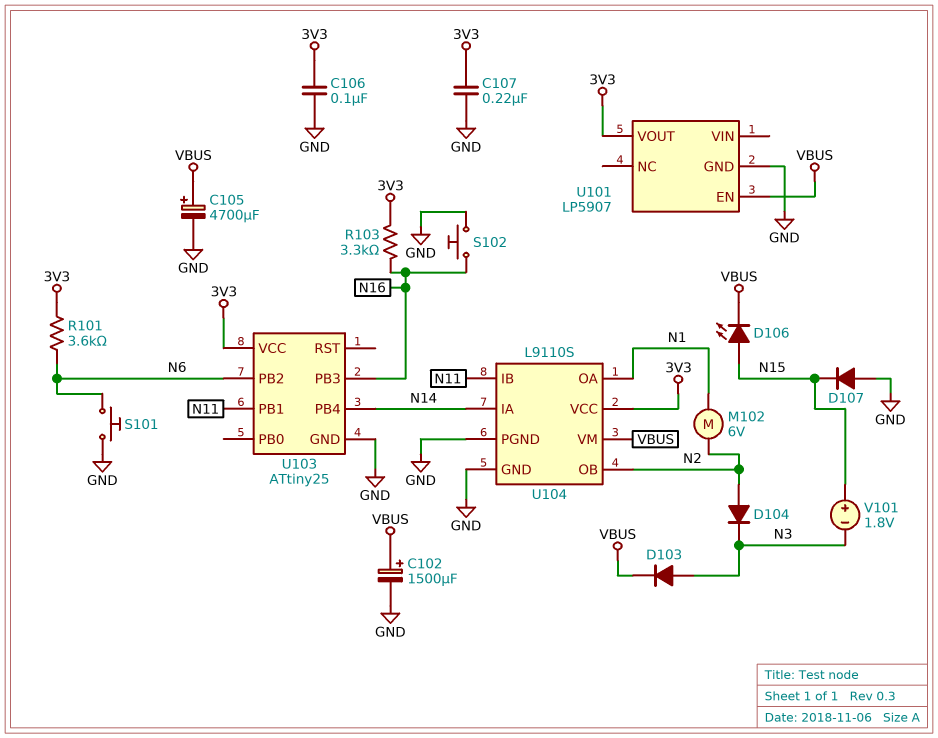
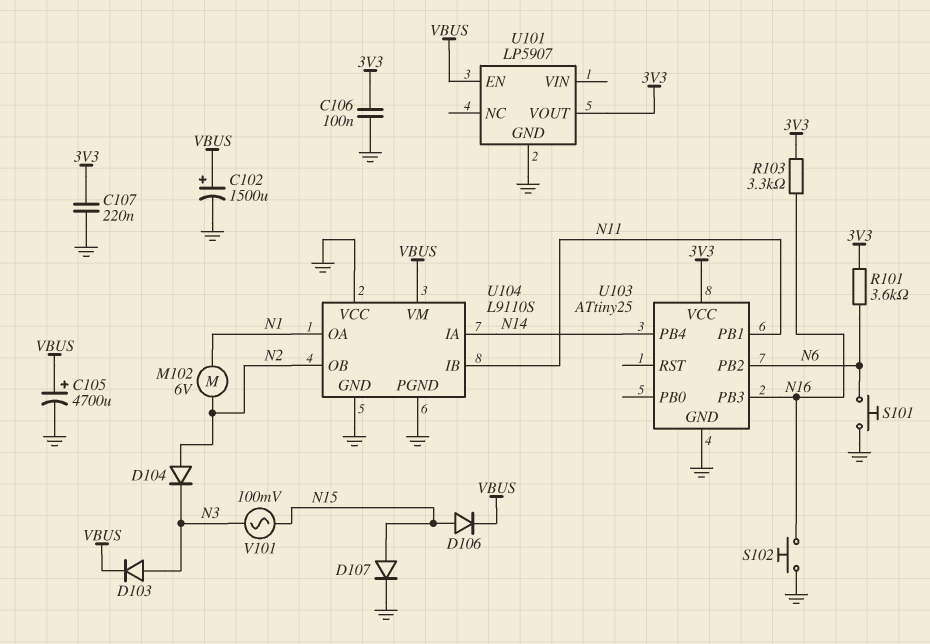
D106: LED (A N15, K VBUS) -> diode (A N15, K VBUS)
D107: diode (A GND, K N15) -> diode (A N15, K GND)
U104 pin VCC: 3V3 -> GND
V101: 1.8V (plus N15, minus N3) -> AC 100mV (N3, N15)

